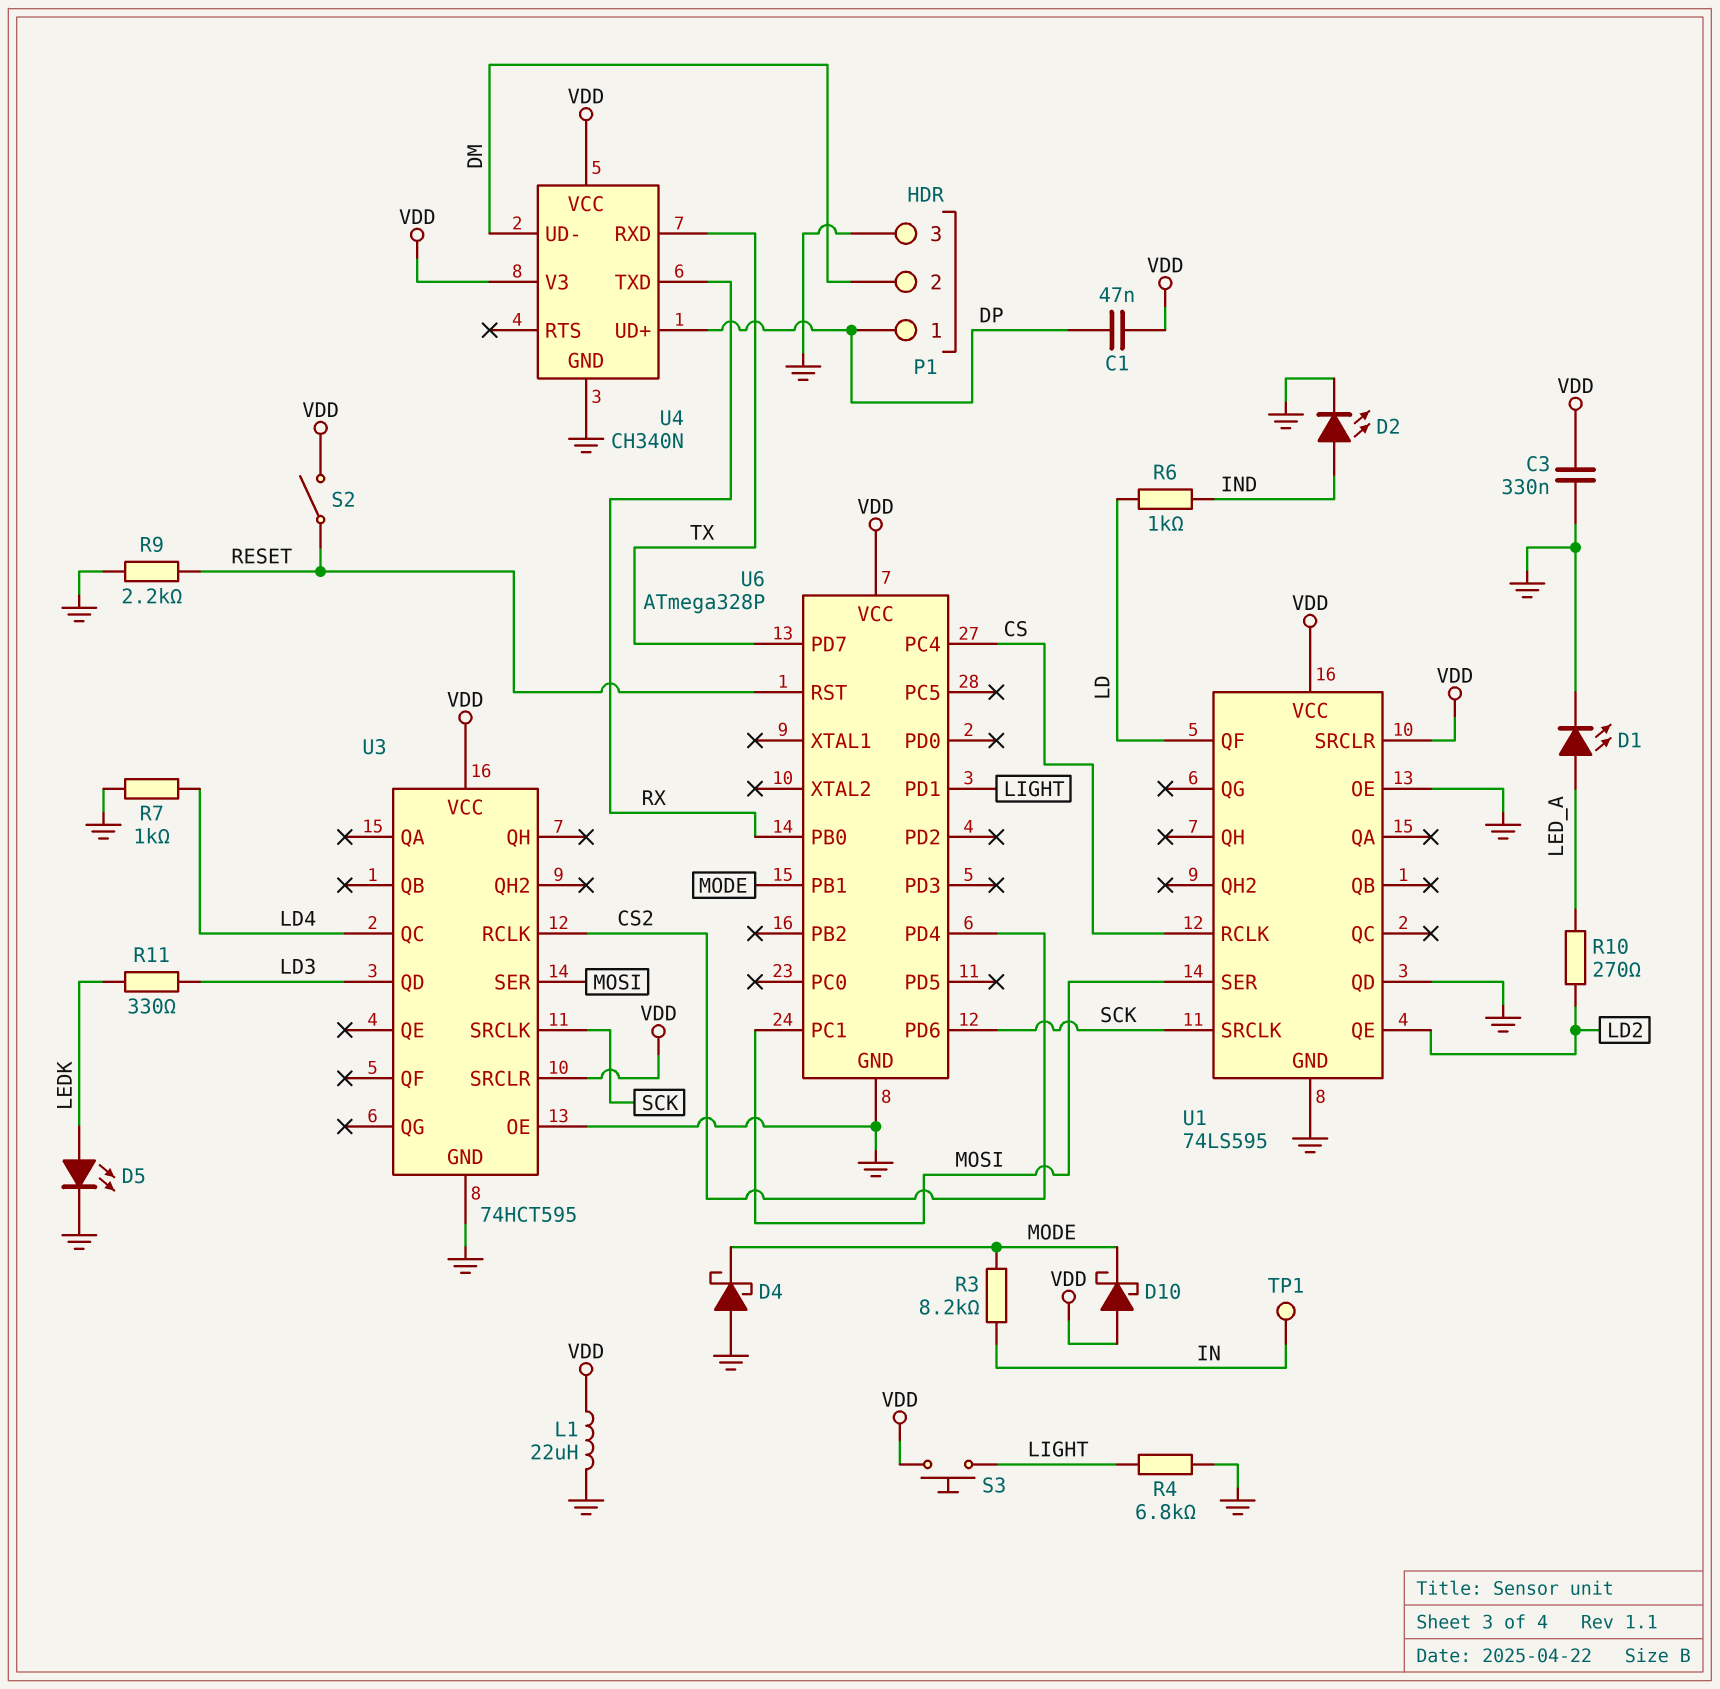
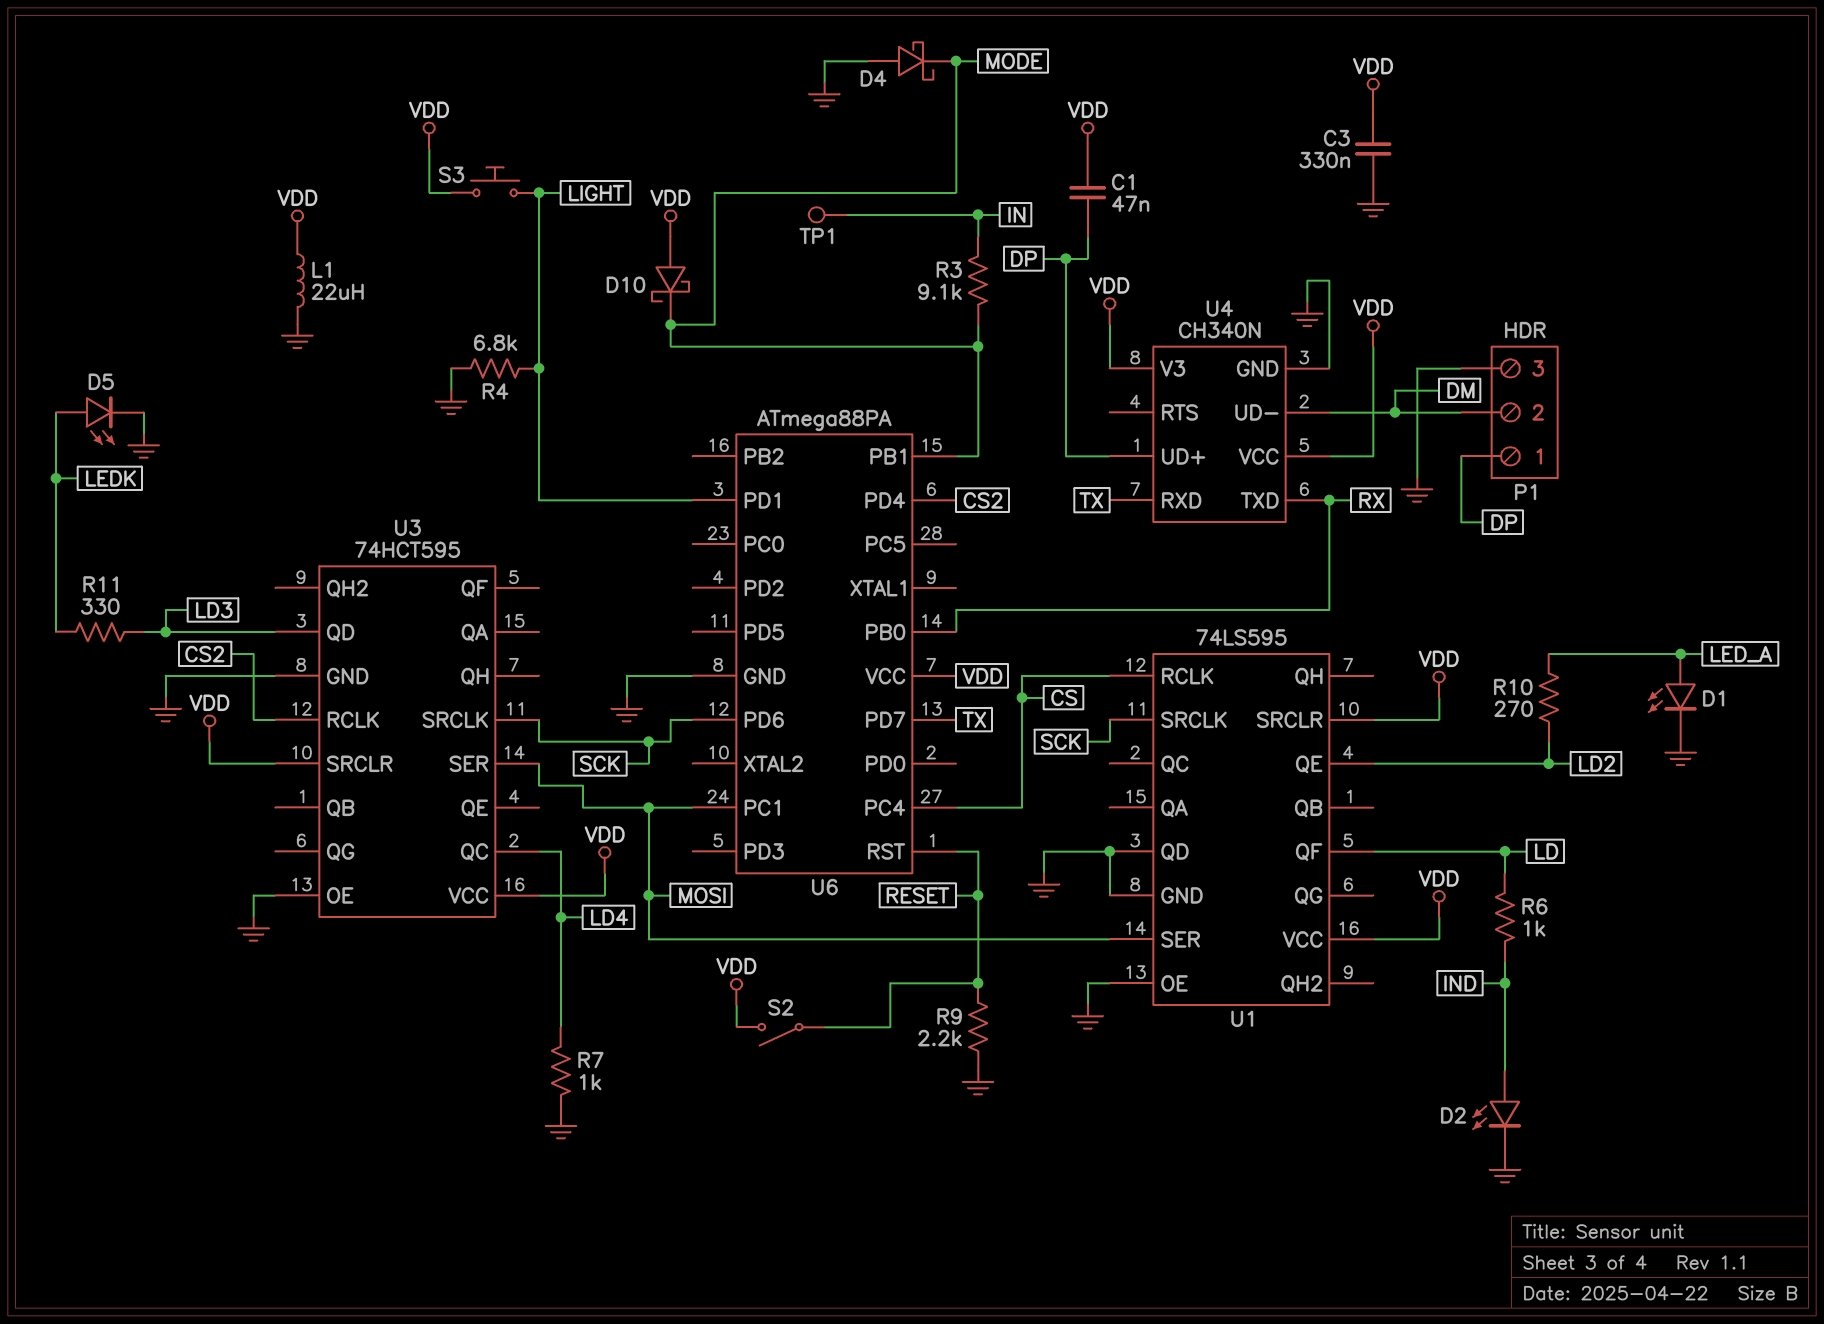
R3: 8.2k (IN, MODE) -> 9.1k (IN, MODE)
U6: ATmega328P -> ATmega88PA

